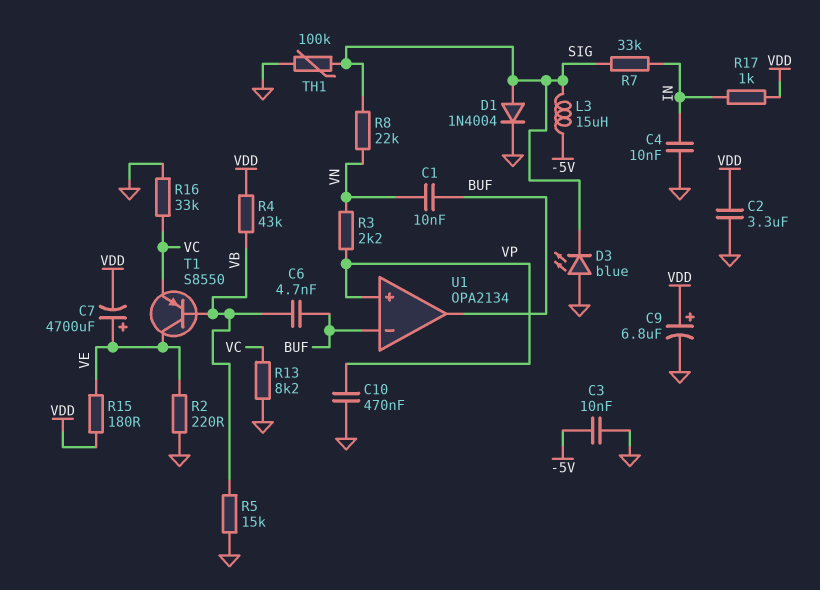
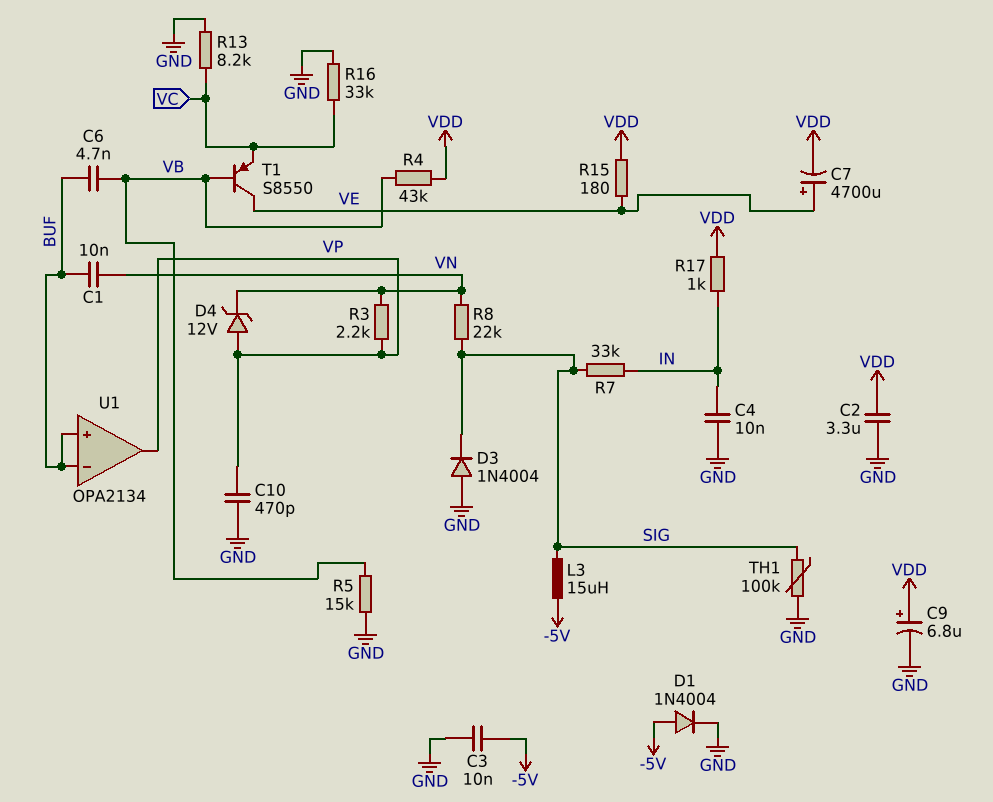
C10: 470nF (GND, VP) -> 470pF (GND, VP)
D1: diode 1N4004 (A SIG, K GND) -> diode 1N4004 (A -5V, K GND)
D3: LED blue (A GND, K SIG) -> diode 1N4004 (A GND, K SIG)
D4: none -> zener 12V (A VP, K VN)
R2: 220 (GND, VE) -> none
U1 pin in+: VP -> BUF
U1 pin out: BUF -> VP

